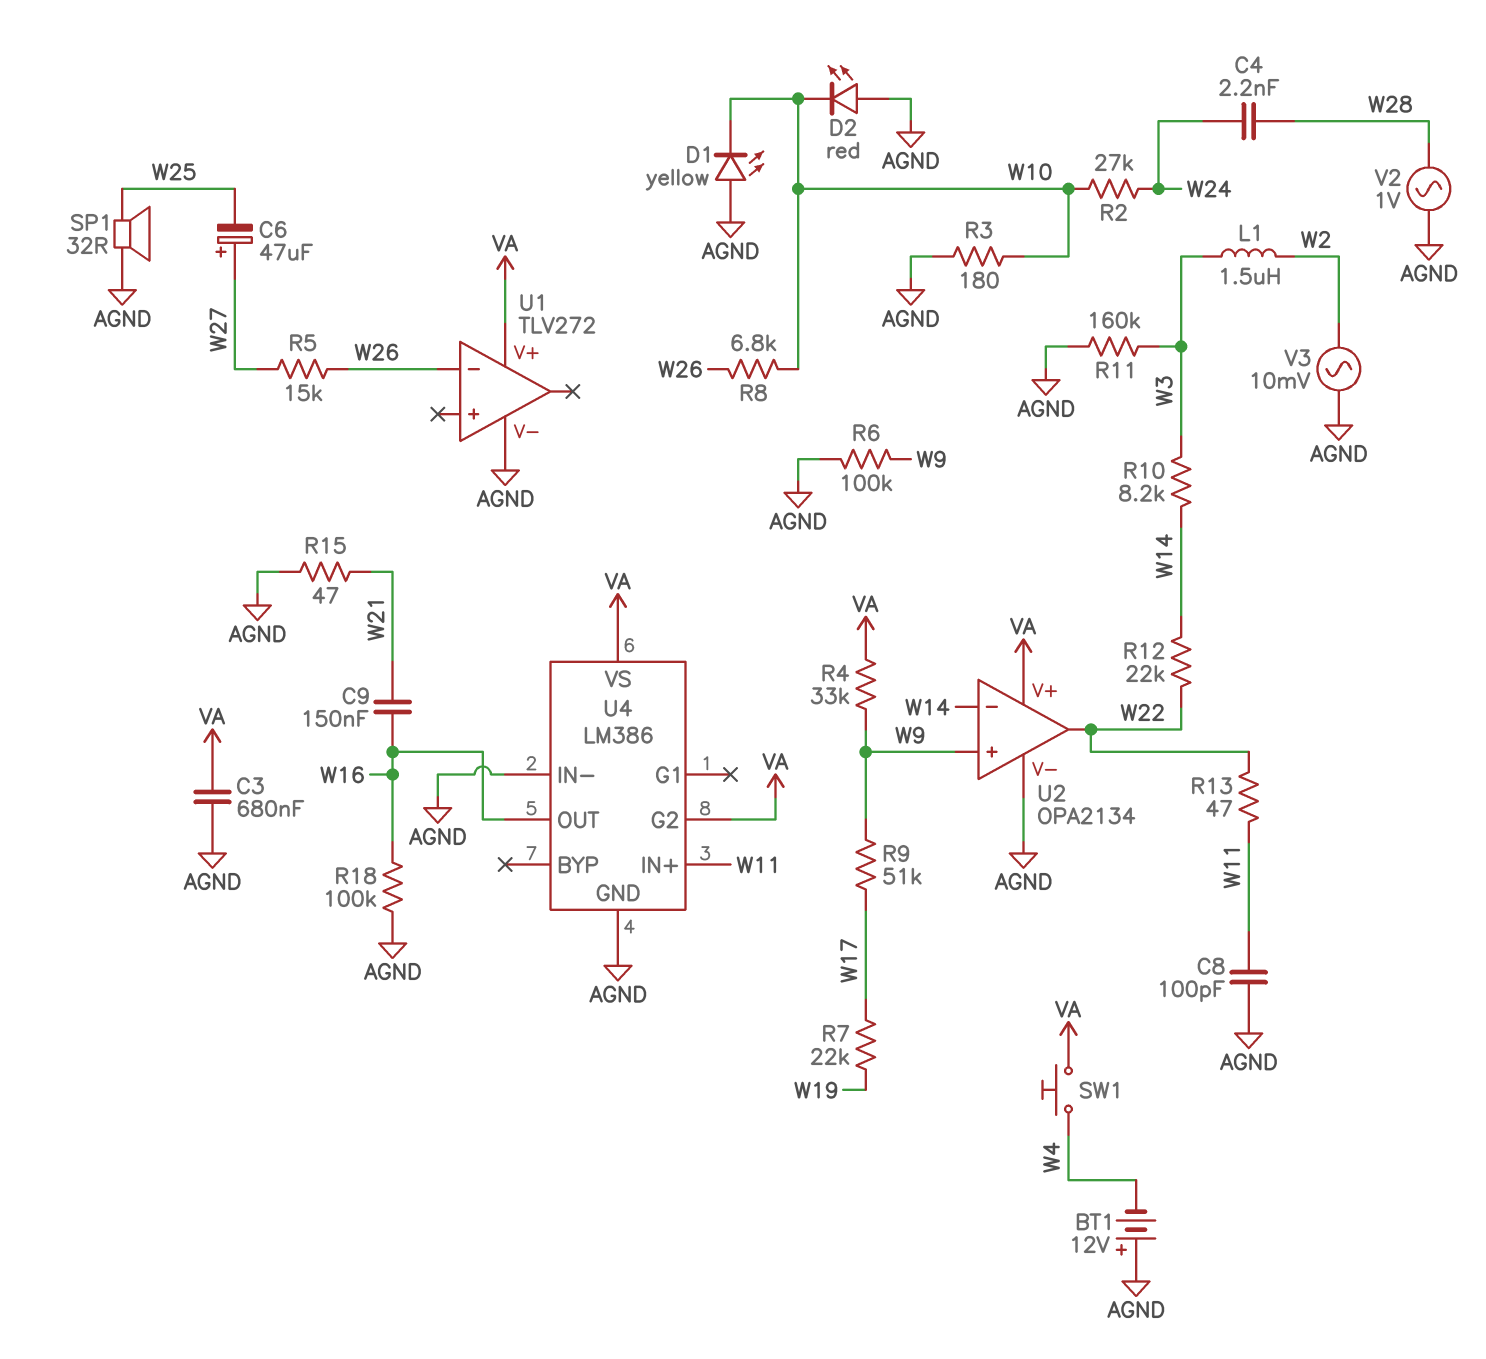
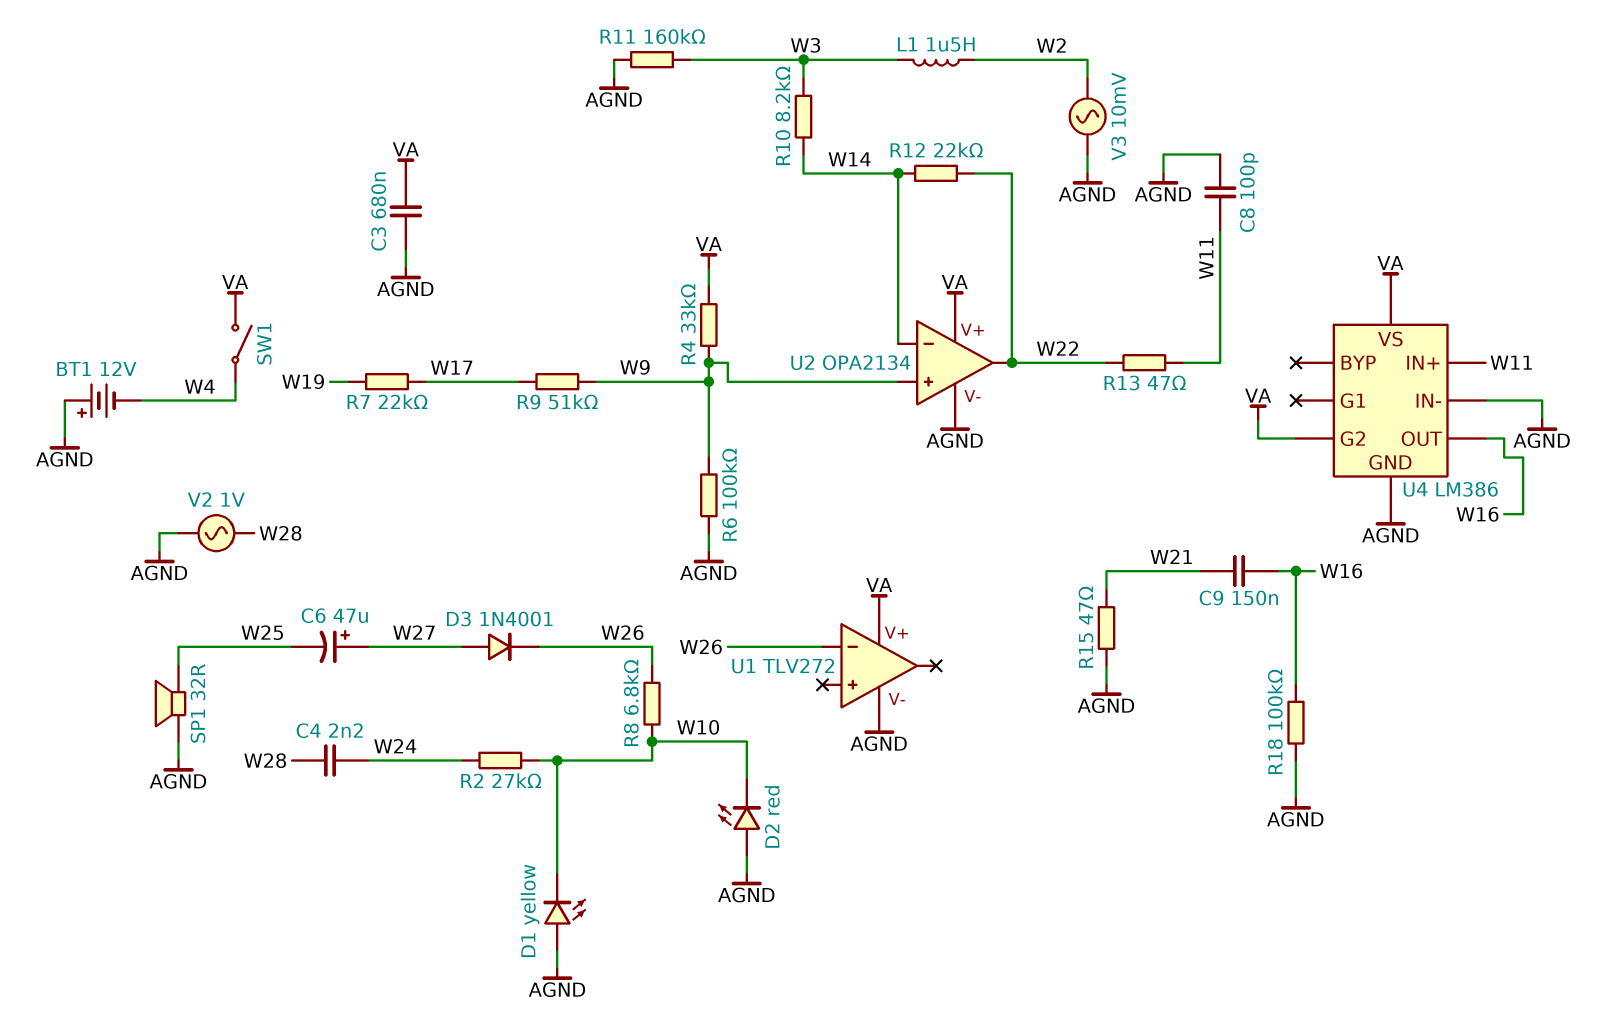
D3: none -> diode 1N4001 (A W27, K W26)
R3: 180 (AGND, W10) -> none
R5: 15k (W26, W27) -> none
SW1: button (VA, W4) -> switch (VA, W4)

